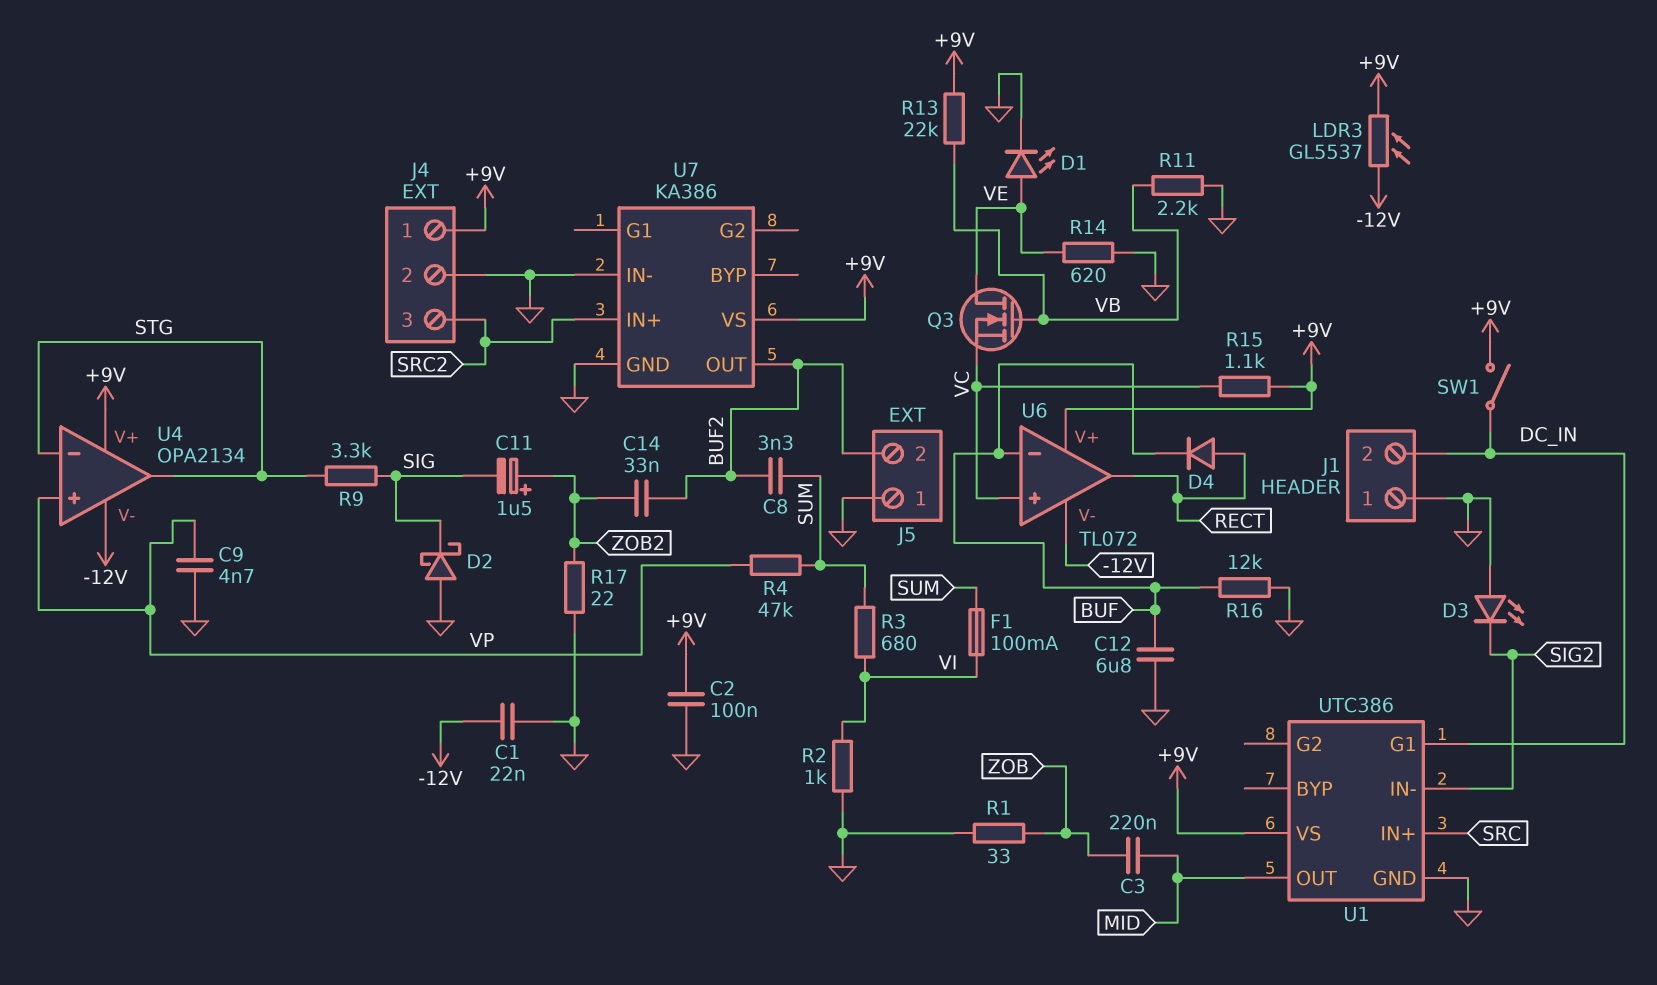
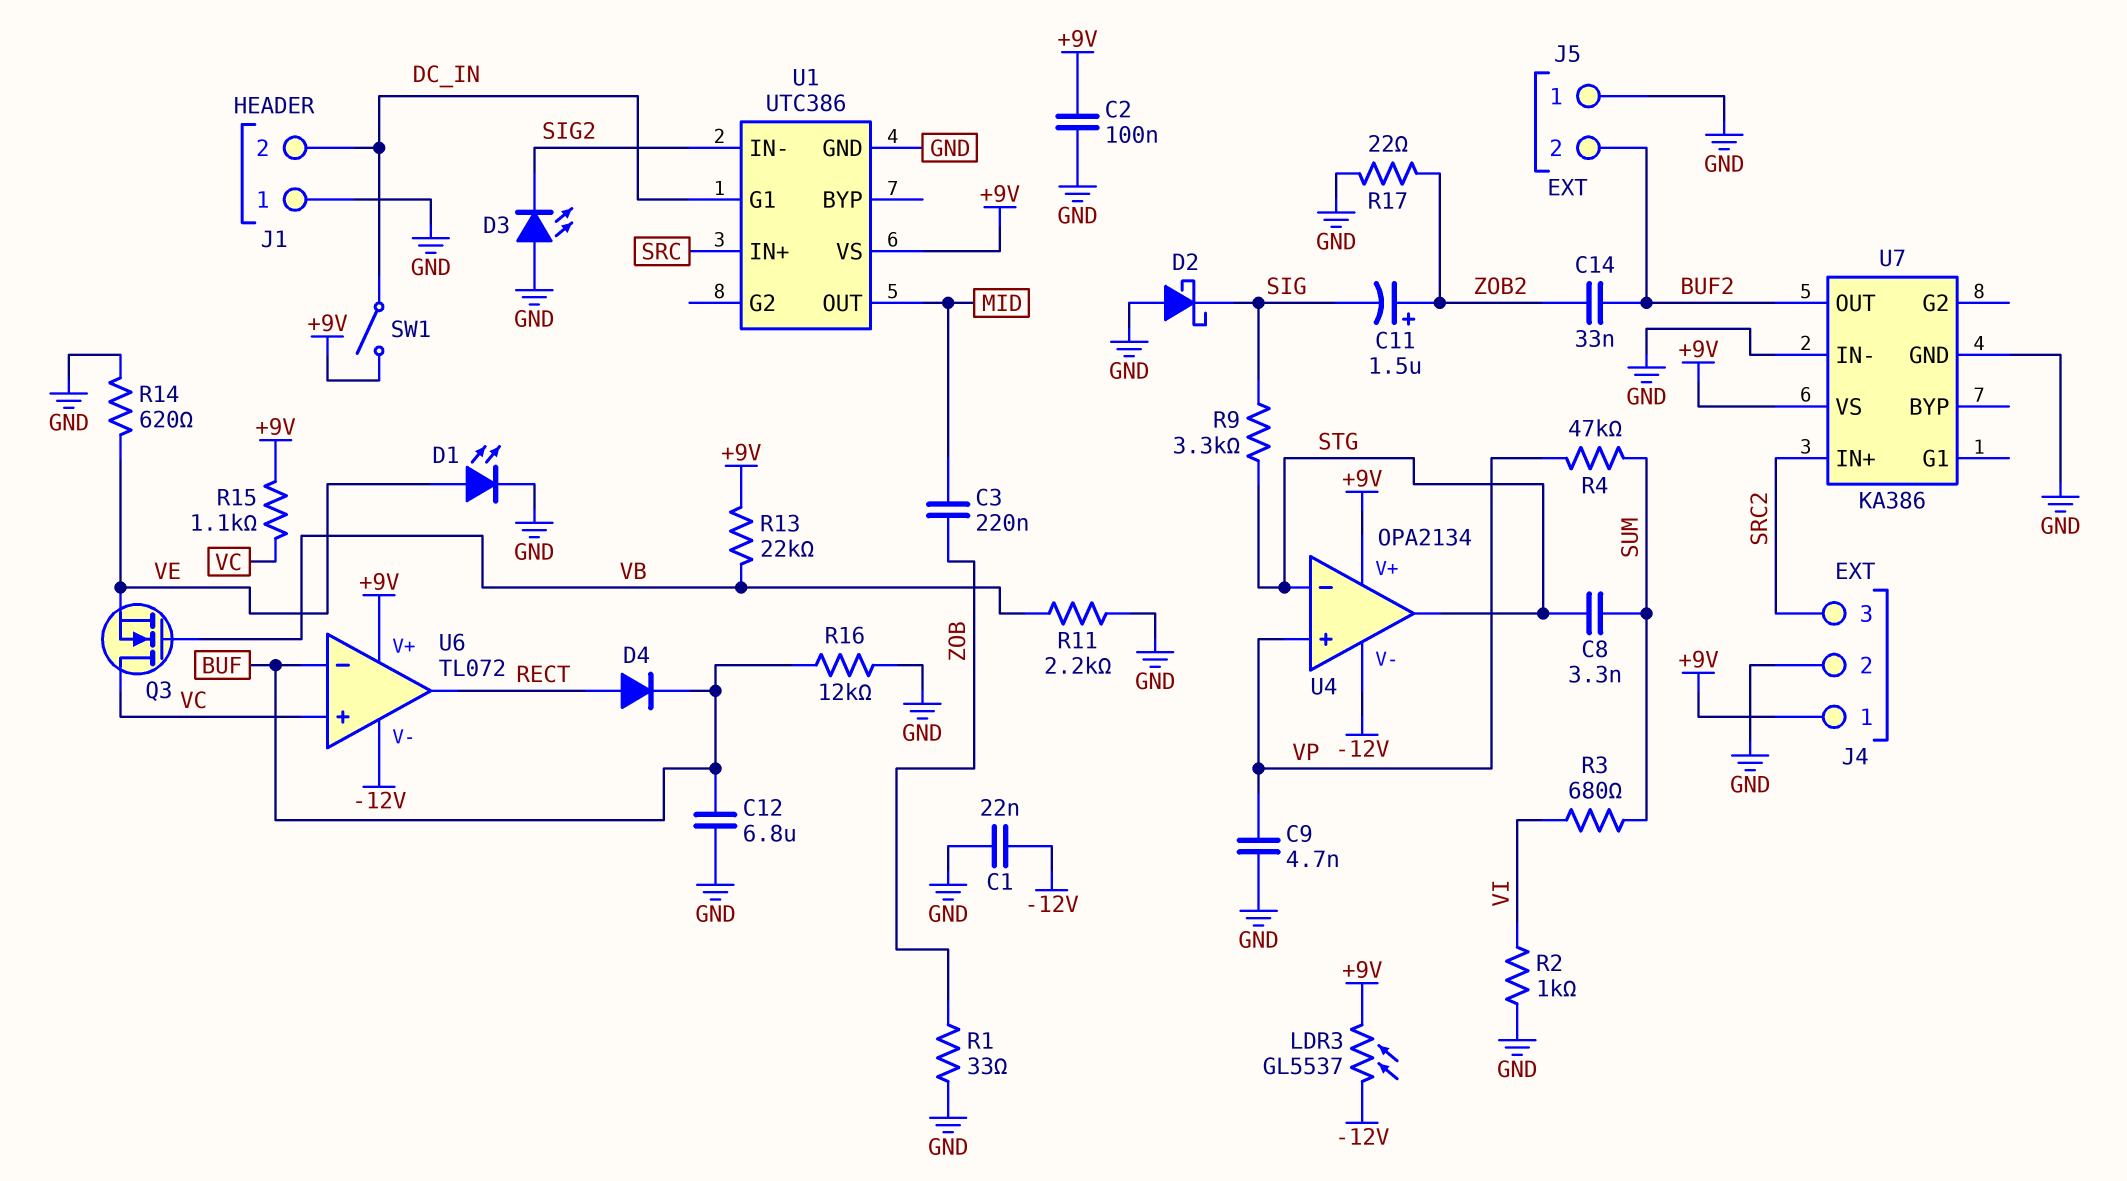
C8: 3.3nF (BUF2, SUM) -> 3.3nF (STG, SUM)
F1: 100mA (SUM, VI) -> none
Q3: NMOS (G VB, D VE, S VC) -> NMOS (G VB, D VC, S VE)

